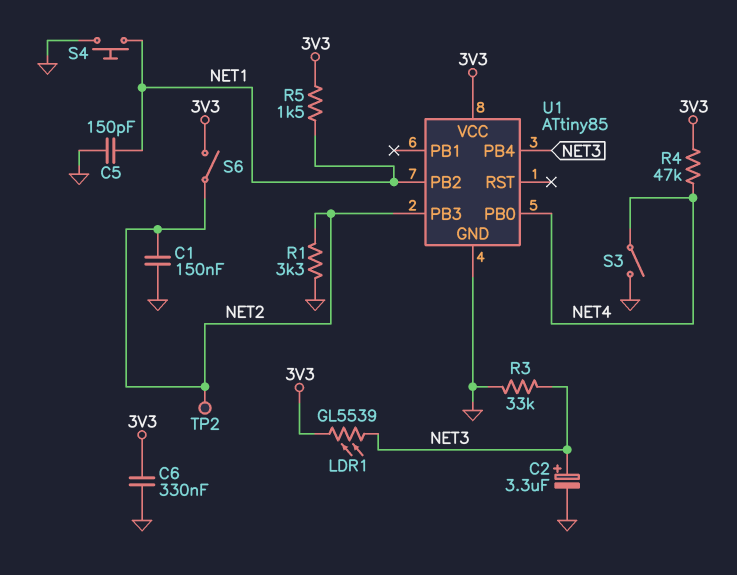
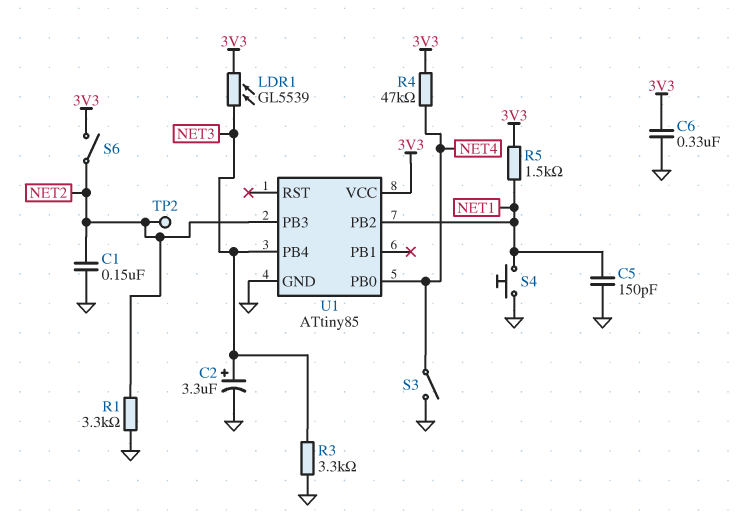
R3: 33k (GND, NET3) -> 3.3k (GND, NET3)

